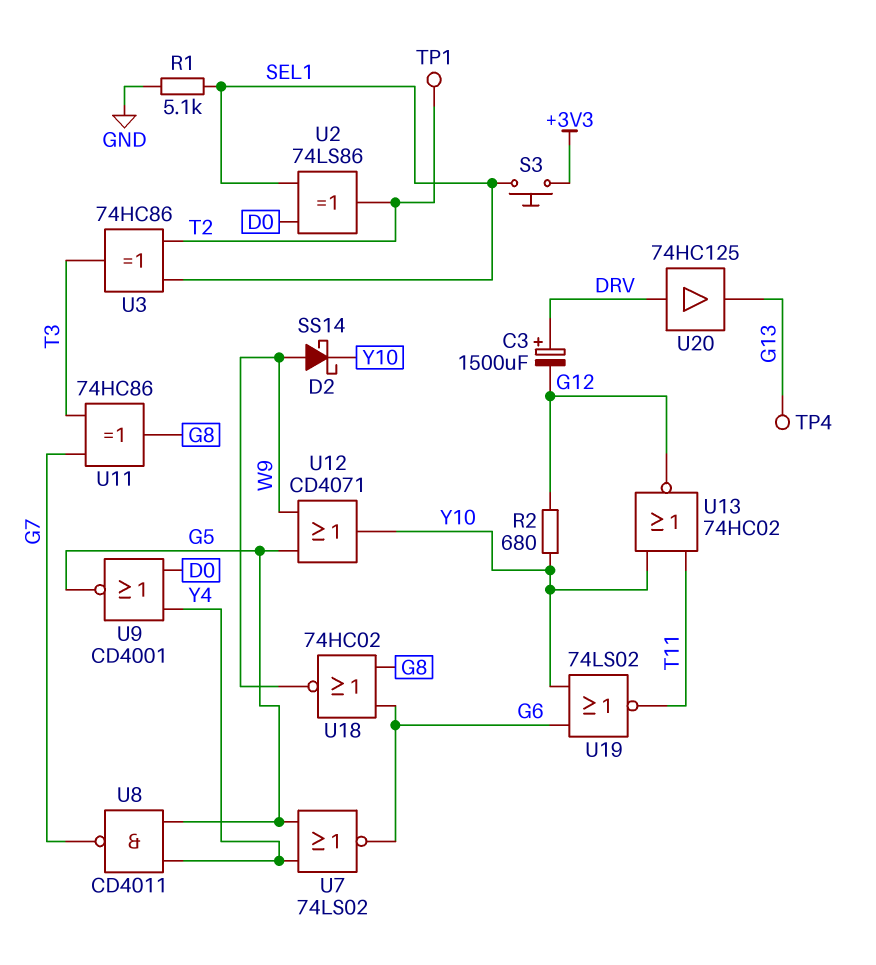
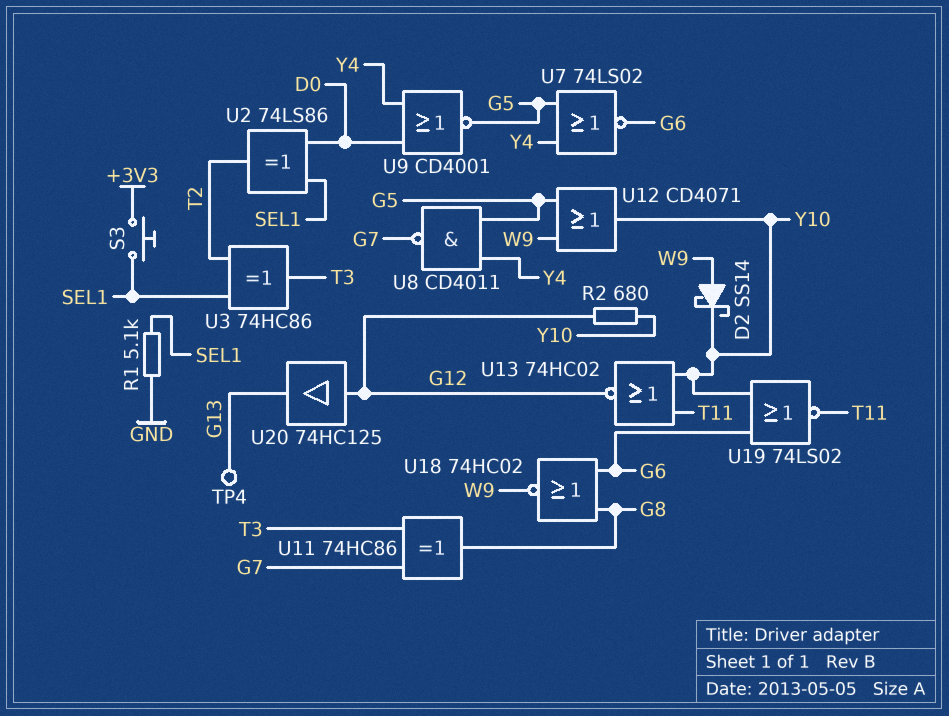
C3: 1500uF (plus DRV, minus G12) -> none
TP1: test point (T2) -> none
U20: buffer 74HC125 (in DRV, out G13) -> buffer 74HC125 (in G12, out G13)

